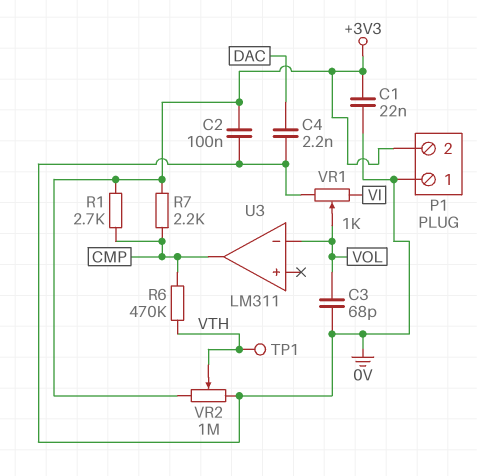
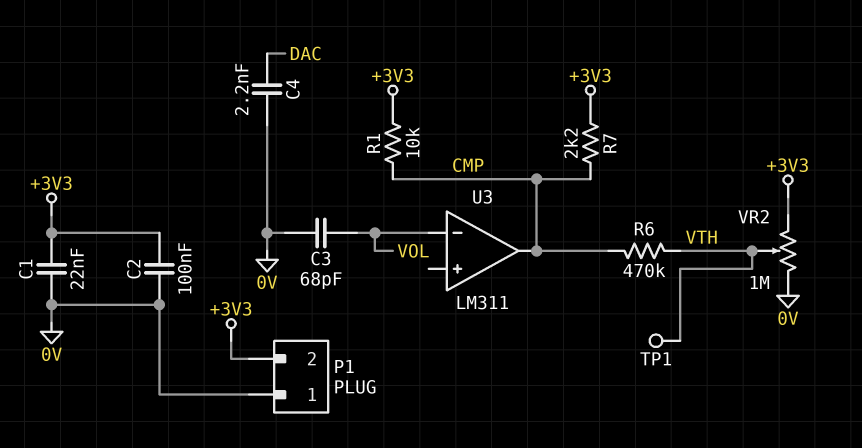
R1: 2.7k (+3V3, CMP) -> 10k (+3V3, CMP)
VR1: 1k (0V, VI, wiper VOL) -> none

